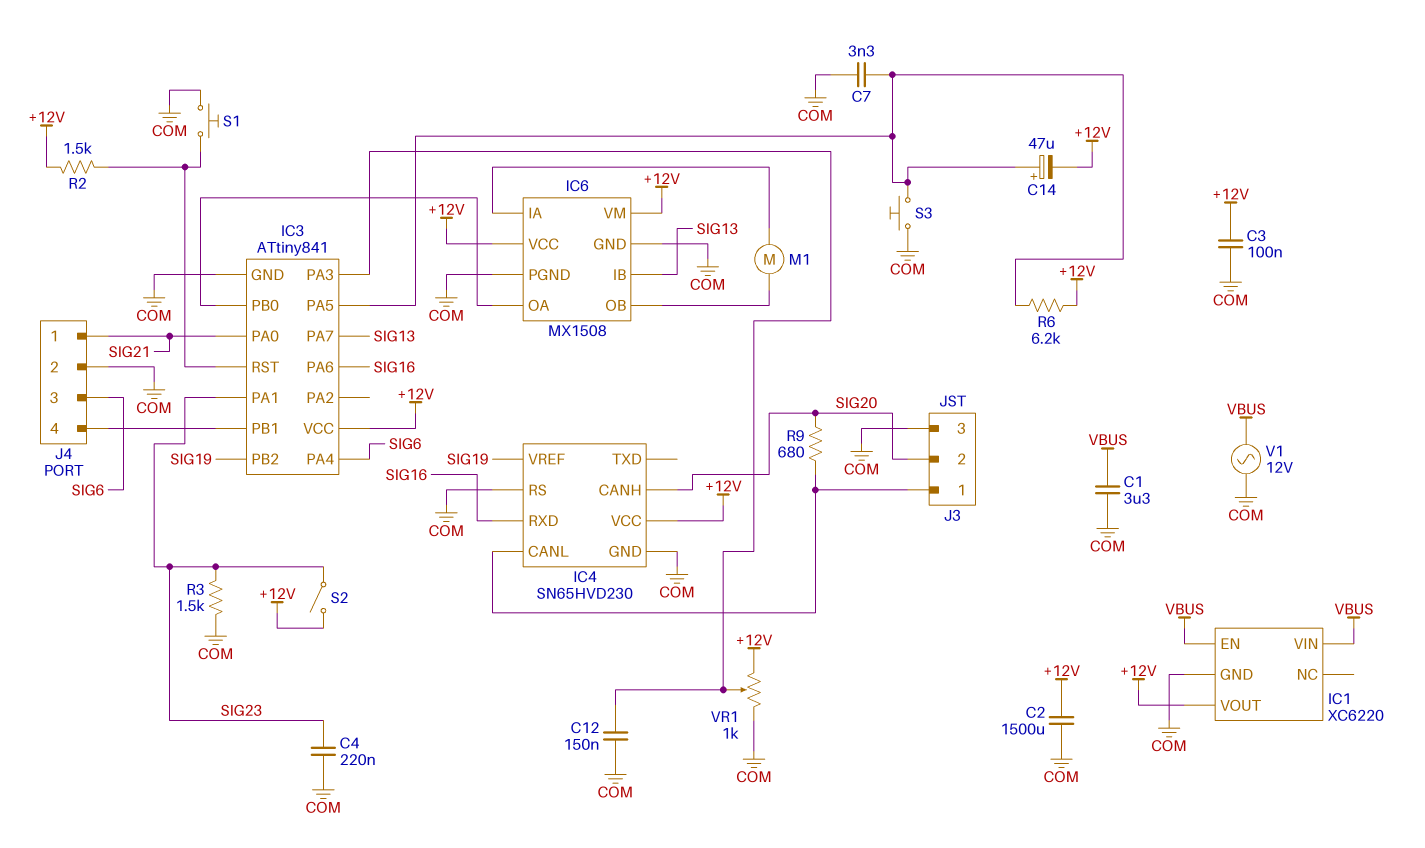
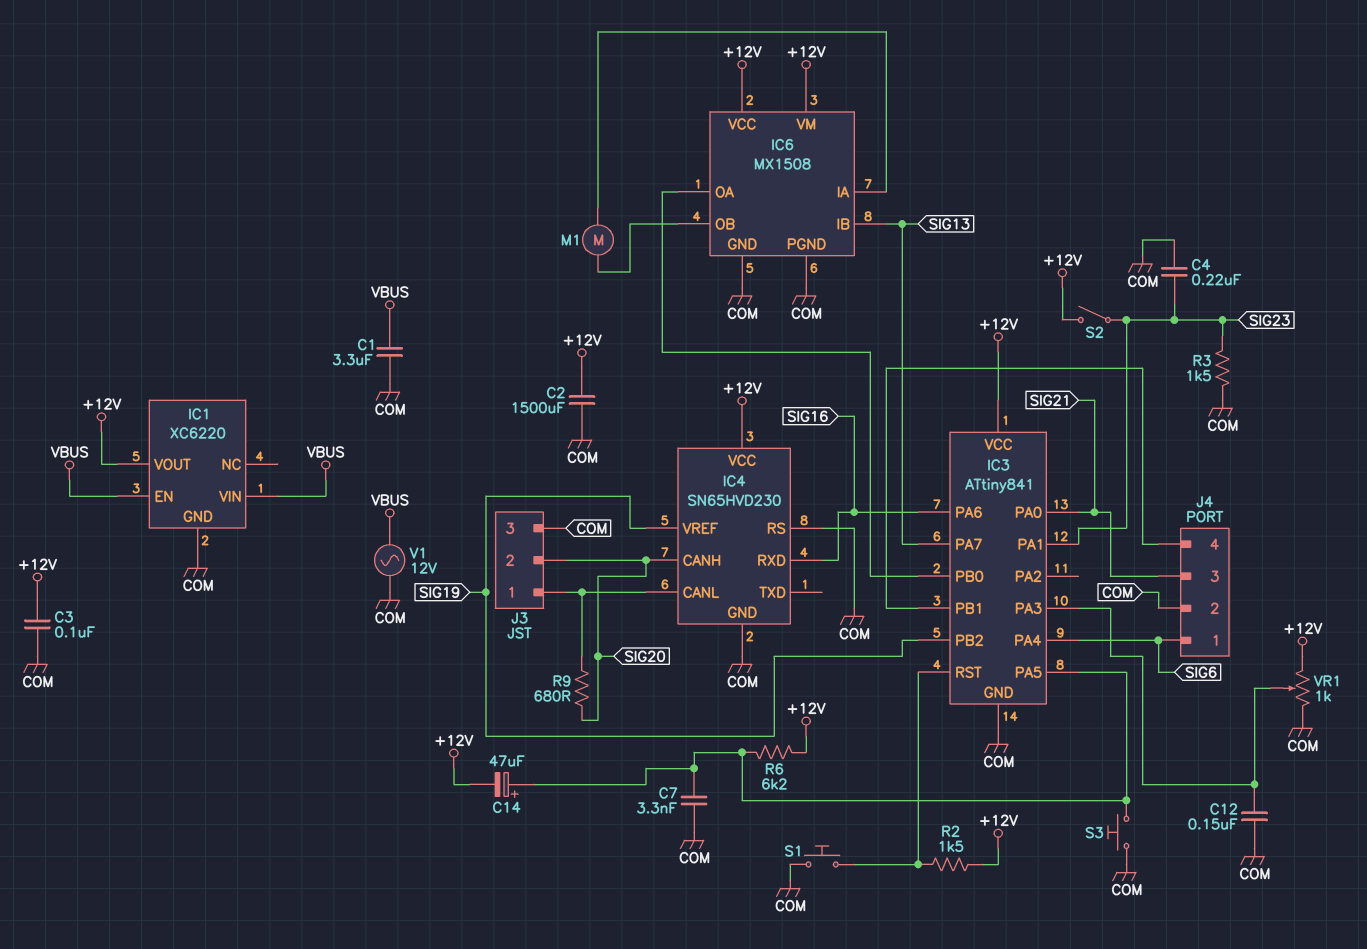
J4 pin 1: SIG21 -> SIG6
J4 pin 3: SIG6 -> SIG21

